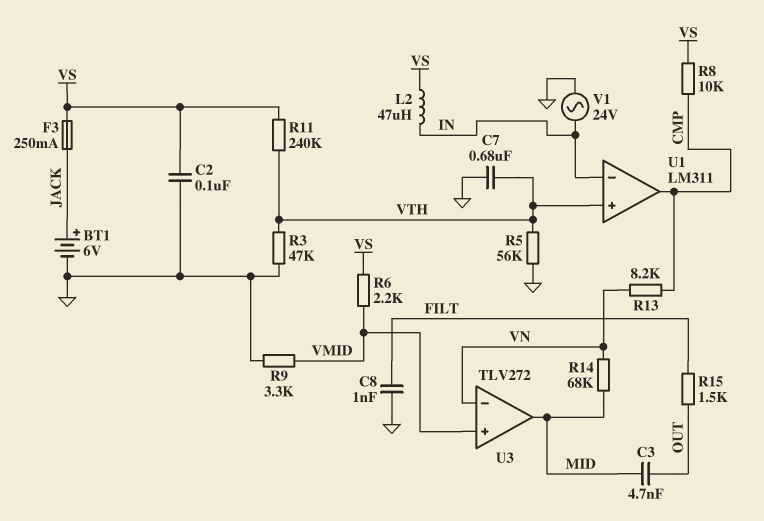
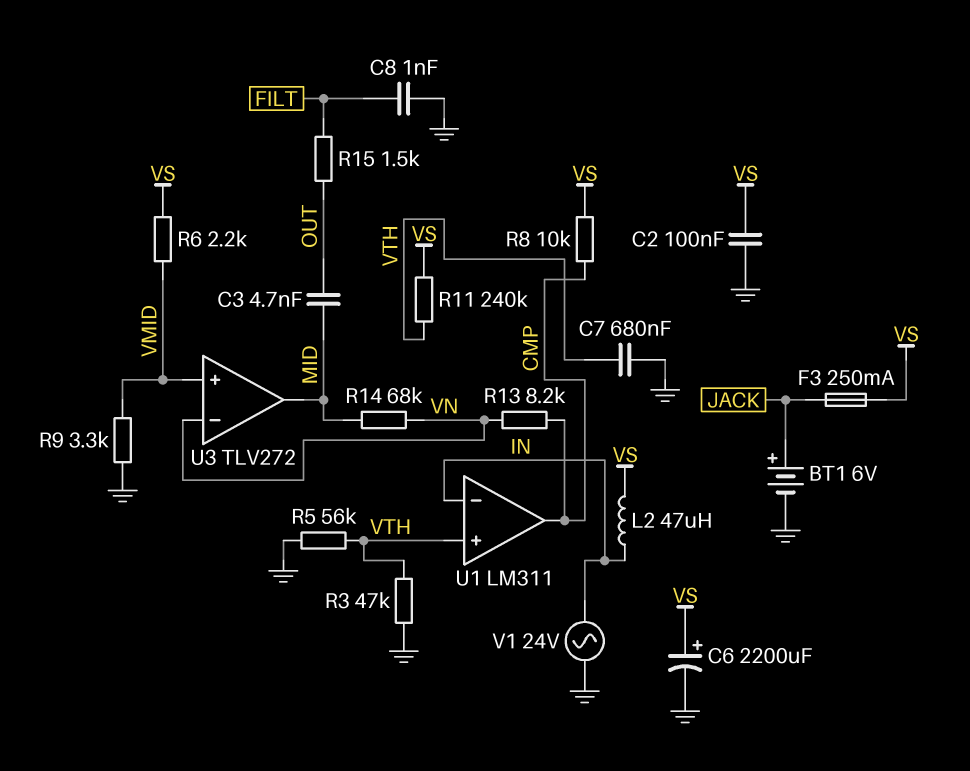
C6: none -> 2200uF (plus VS, minus GND)

